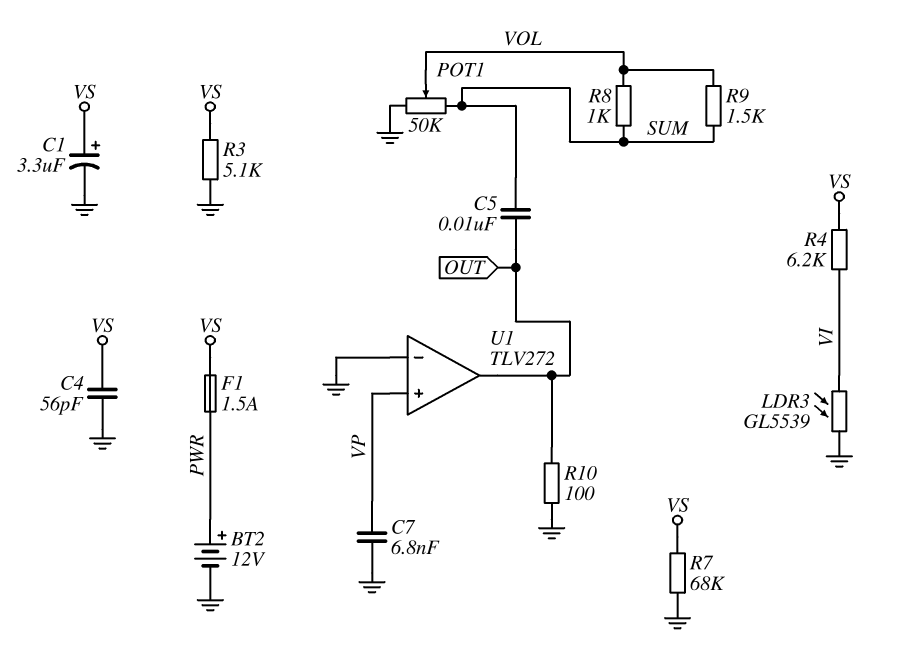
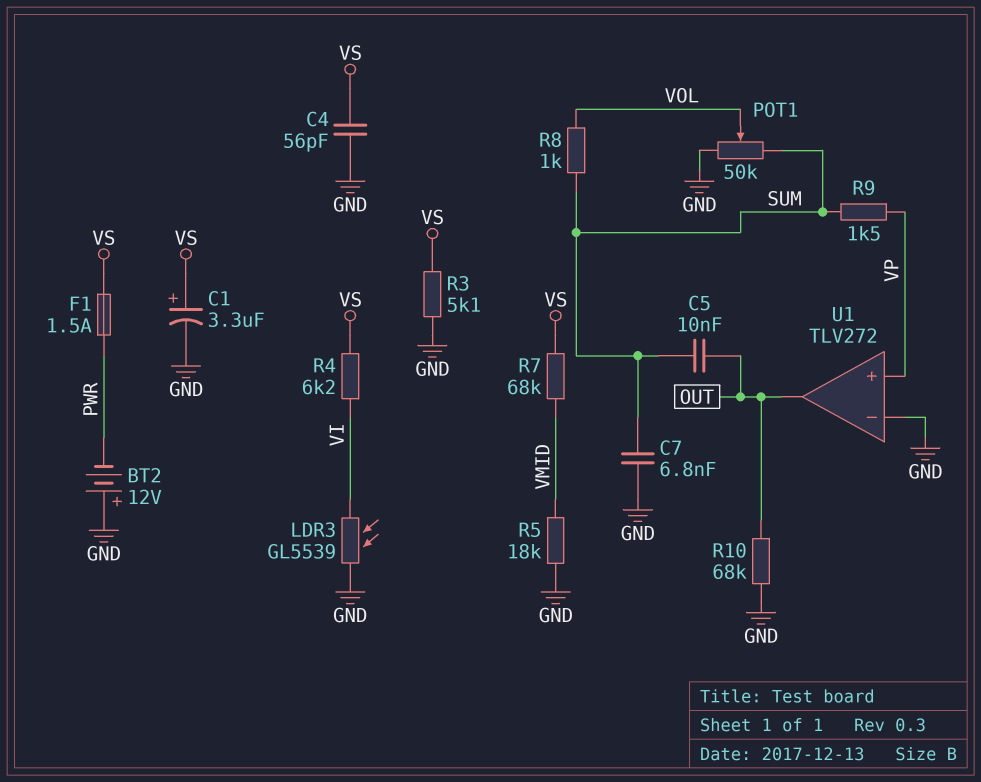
BT2: 12V (plus PWR, minus GND) -> 12V (plus GND, minus PWR)
C7: 6.8nF (GND, VP) -> 6.8nF (GND, SUM)
R5: none -> 18k (GND, VMID)
R7: 68k (GND, VS) -> 68k (VMID, VS)
R9: 1.5k (SUM, VOL) -> 1.5k (SUM, VP)
R10: 100 (GND, OUT) -> 68k (GND, OUT)

